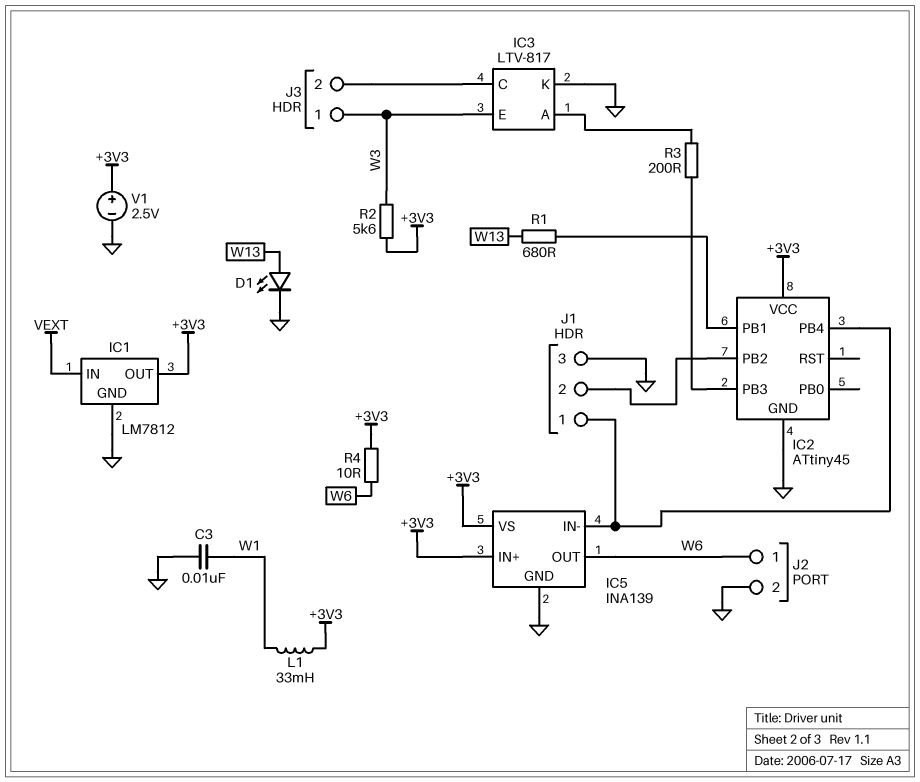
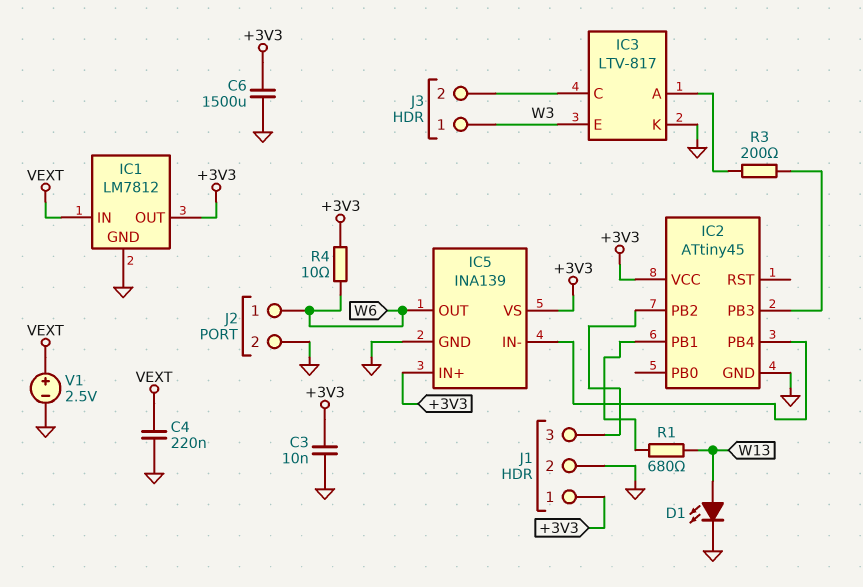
C3: 10nF (GND, W1) -> 10nF (+3V3, GND)
C4: none -> 220nF (GND, VEXT)
C6: none -> 1500uF (+3V3, GND)
J1 pin 1: IC2/PB4 -> +3V3
J1 pin 2: IC2/PB2 -> GND
J1 pin 3: GND -> IC2/PB2
L1: 33mH (+3V3, W1) -> none
R2: 5.6k (+3V3, W3) -> none
V1: 2.5V (plus +3V3, minus GND) -> 2.5V (plus VEXT, minus GND)

